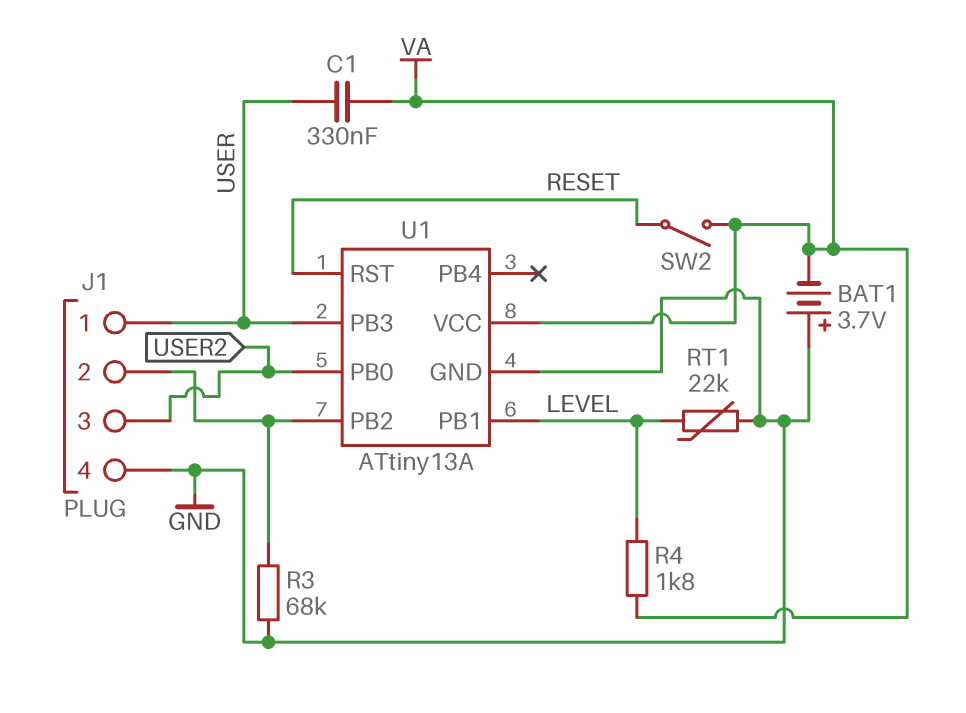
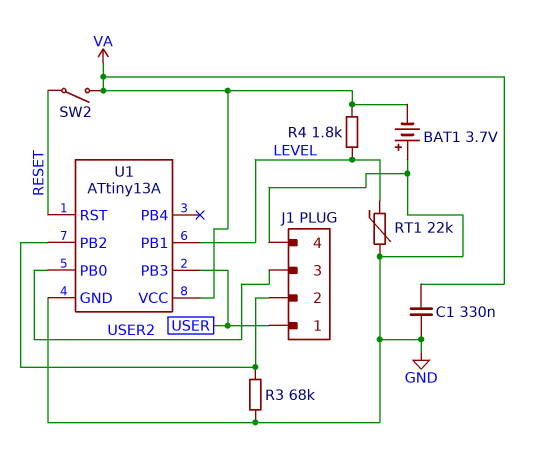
C1: 330nF (USER, VA) -> 330nF (GND, VA)

